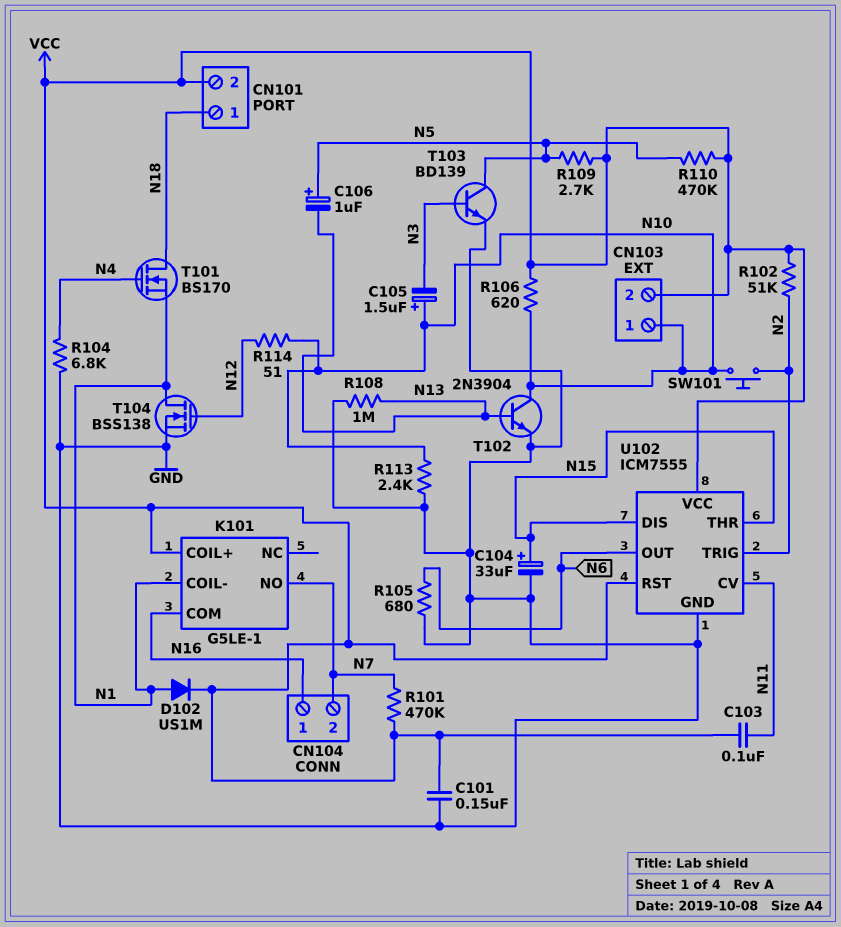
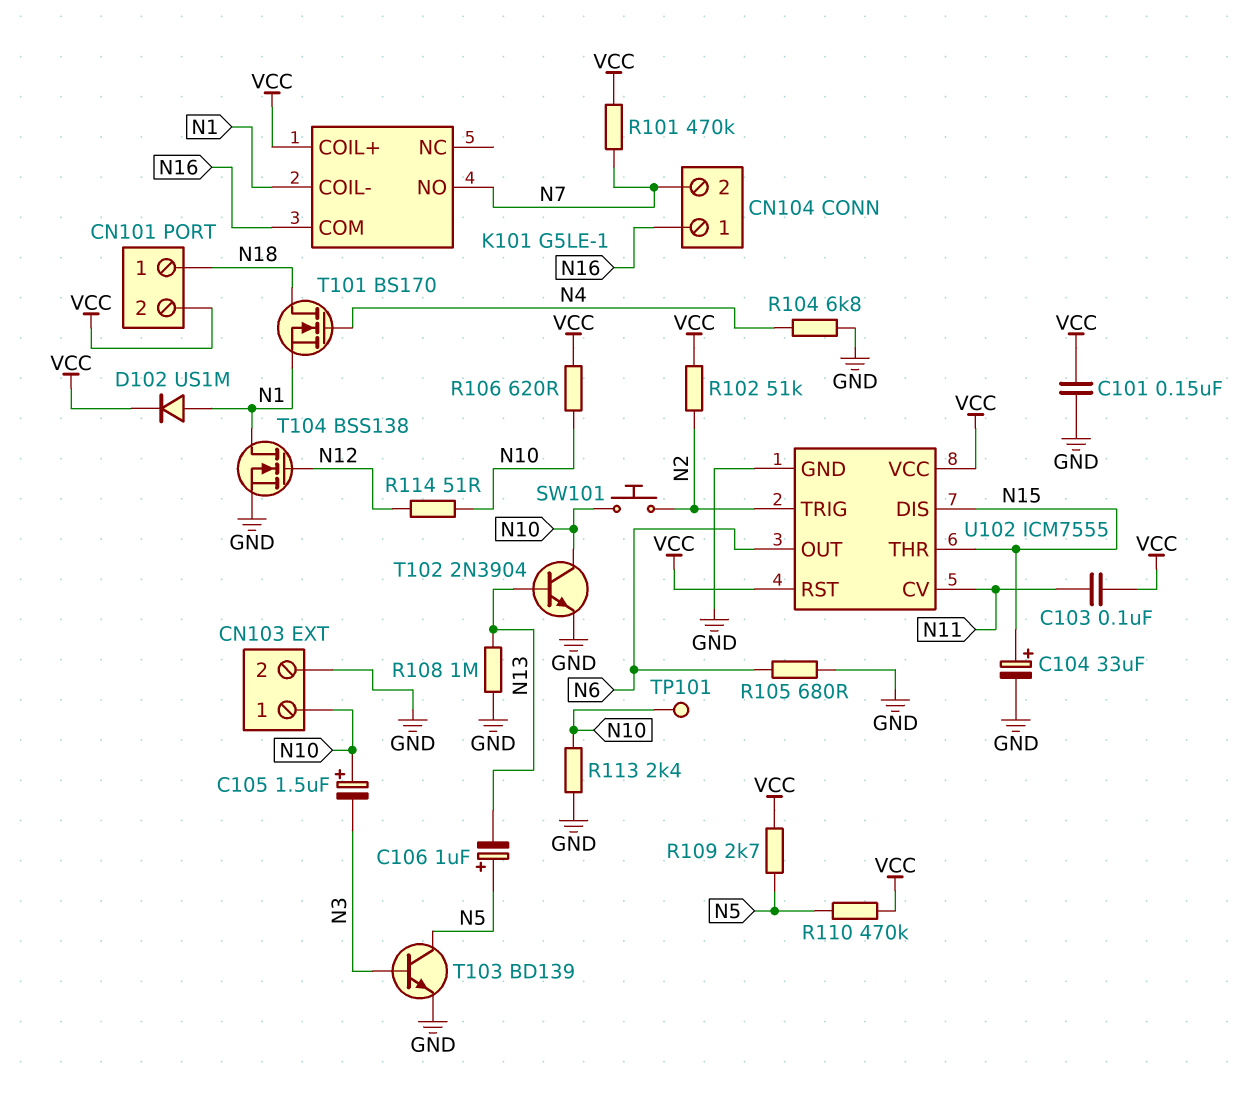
CN103 pin 2: VCC -> GND
TP101: none -> test point (N10)

